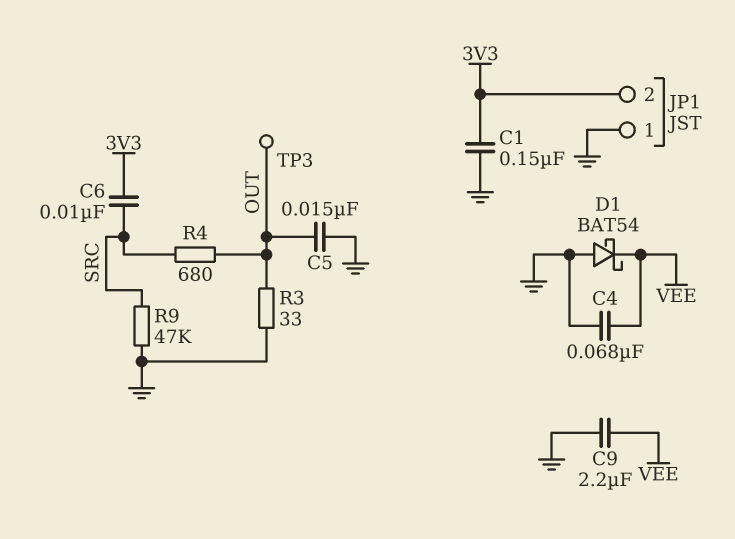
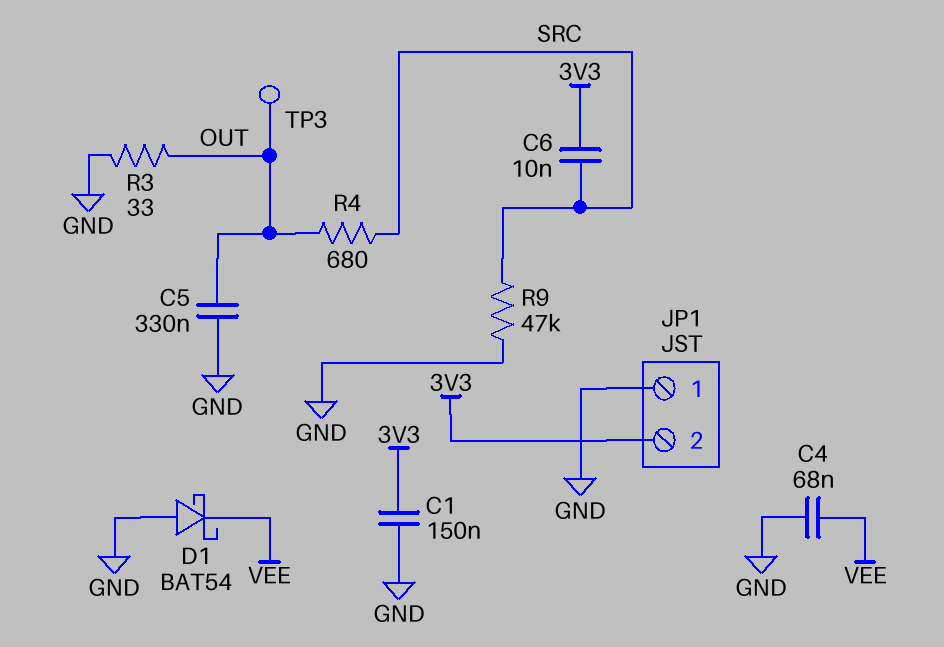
C5: 15nF (GND, OUT) -> 330nF (GND, OUT)
C9: 2.2uF (GND, VEE) -> none

